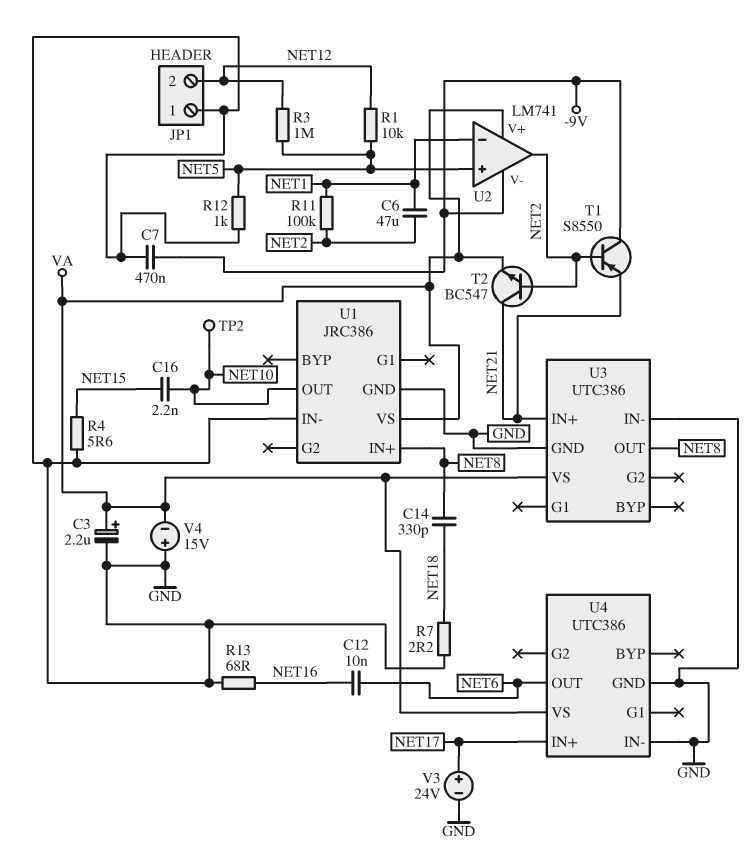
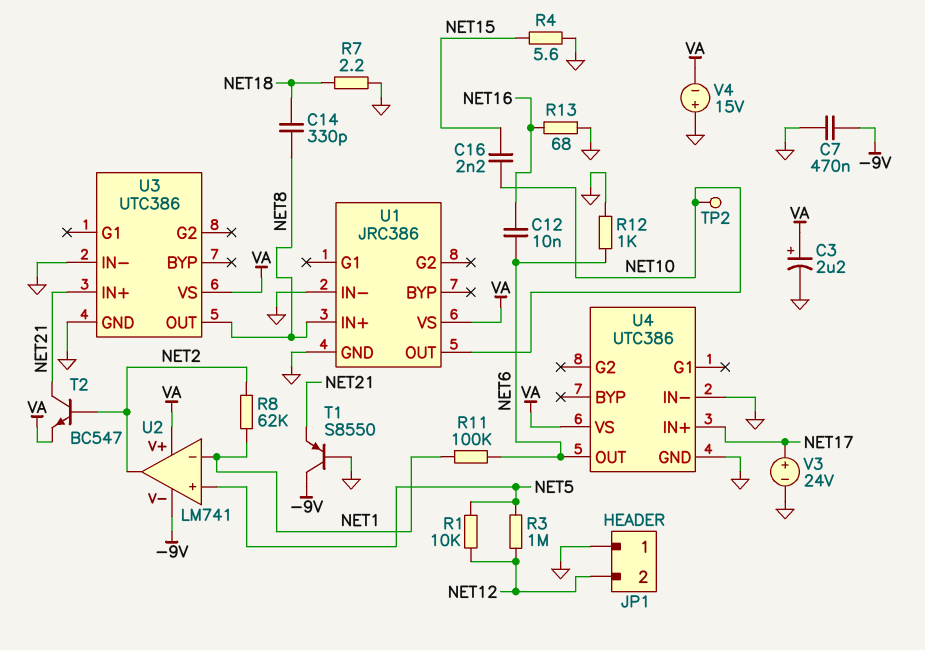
C6: 47uF (NET1, NET2) -> none
R8: none -> 62k (NET1, NET2)
R11: 100k (NET1, NET2) -> 100k (NET1, NET6)
R12: 1k (GND, NET5) -> 1k (GND, NET6)
T1: PNP S8550 (B NET2, C -9V, E NET21) -> PNP S8550 (B GND, C -9V, E NET21)

